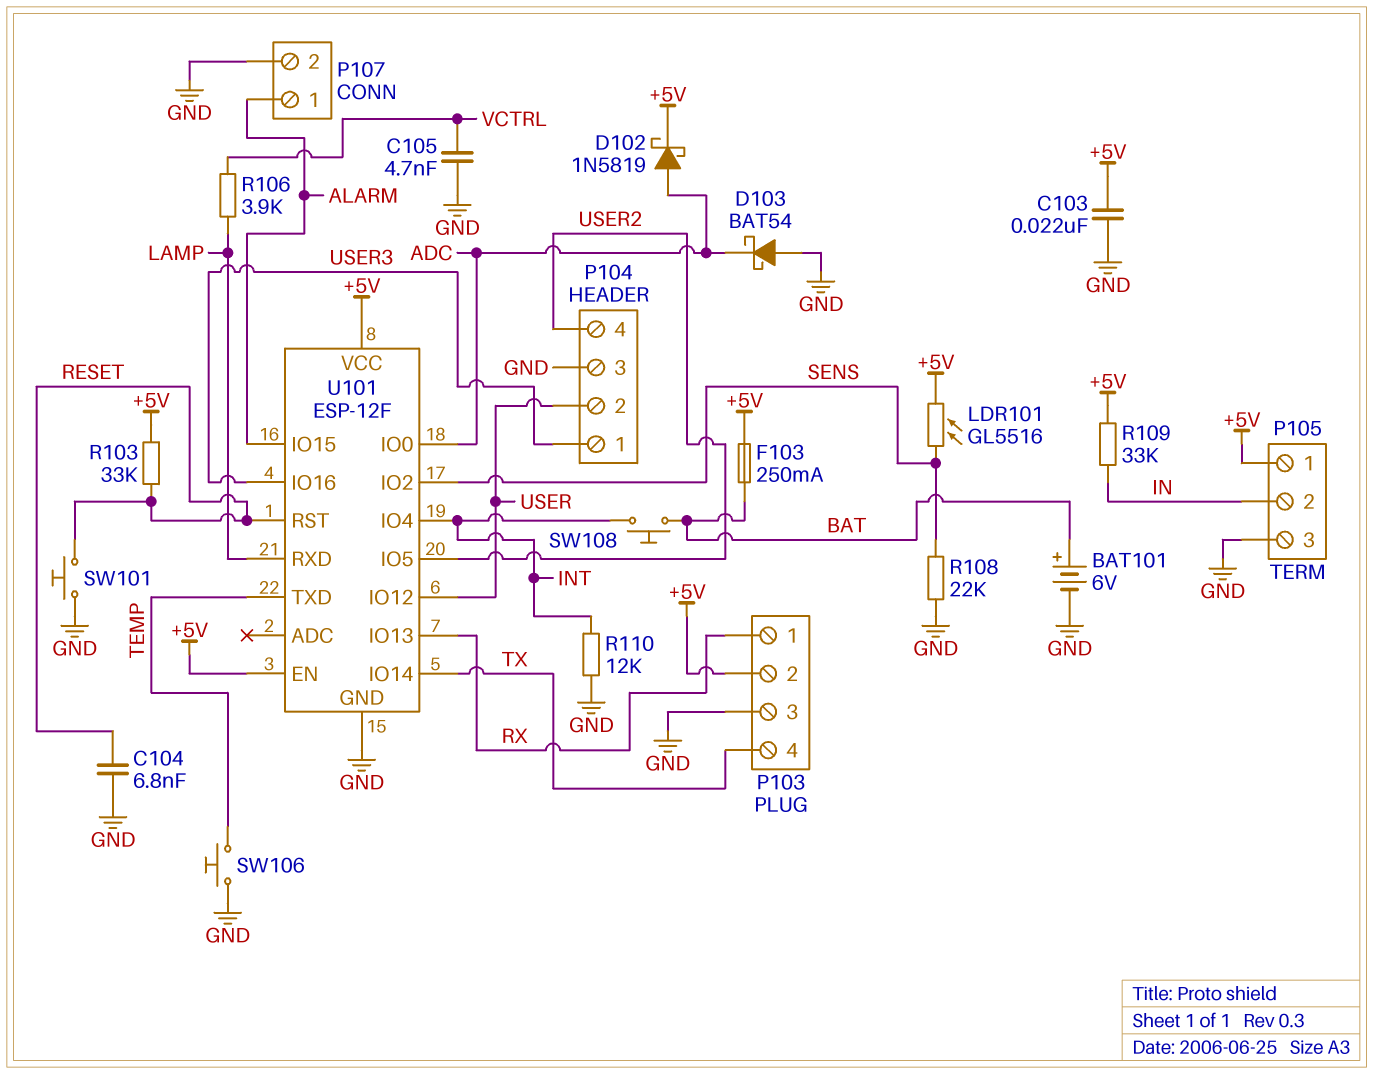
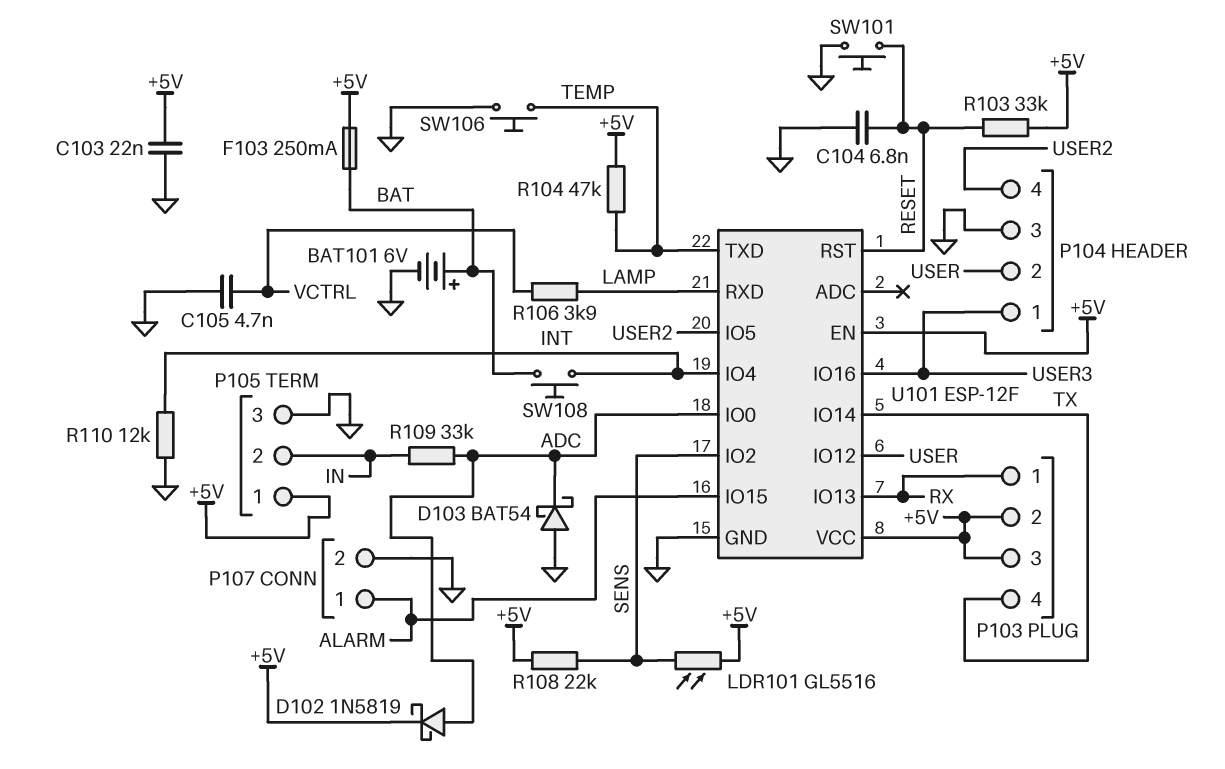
P103 pin 3: GND -> +5V
R104: none -> 47k (+5V, TEMP)
R108: 22k (GND, SENS) -> 22k (+5V, SENS)
R109: 33k (+5V, IN) -> 33k (ADC, IN)

